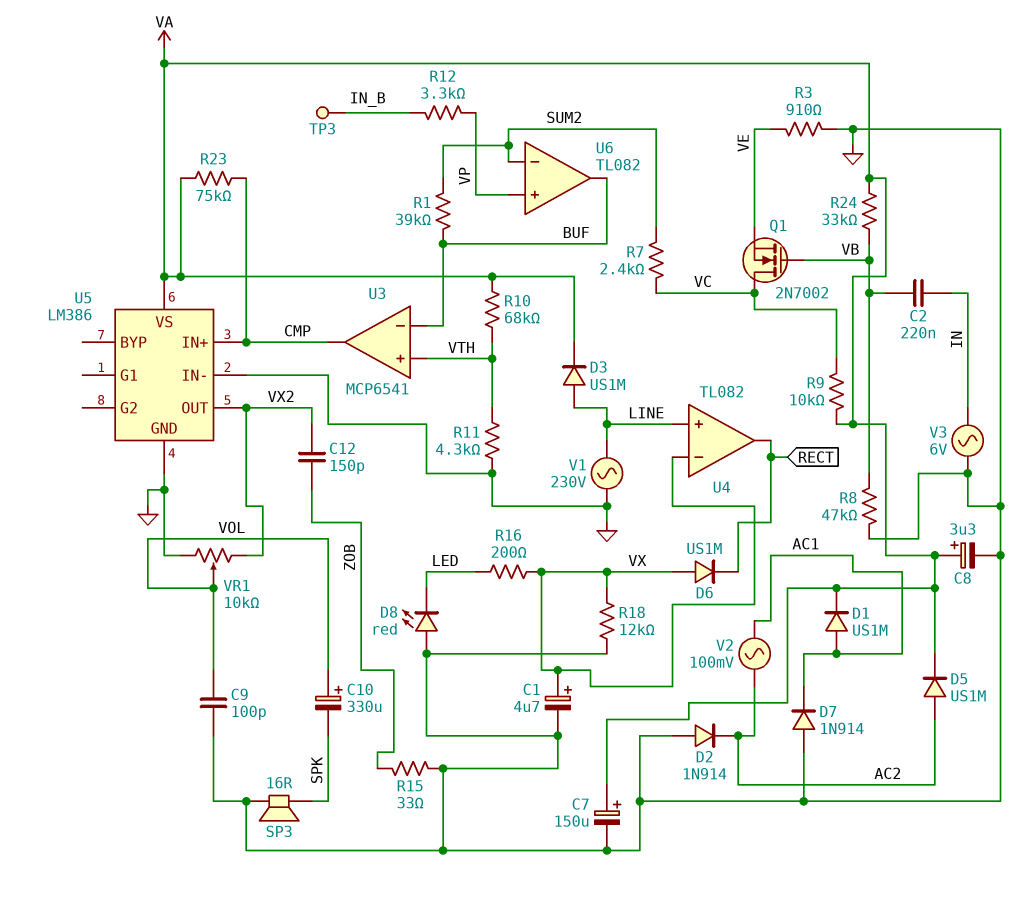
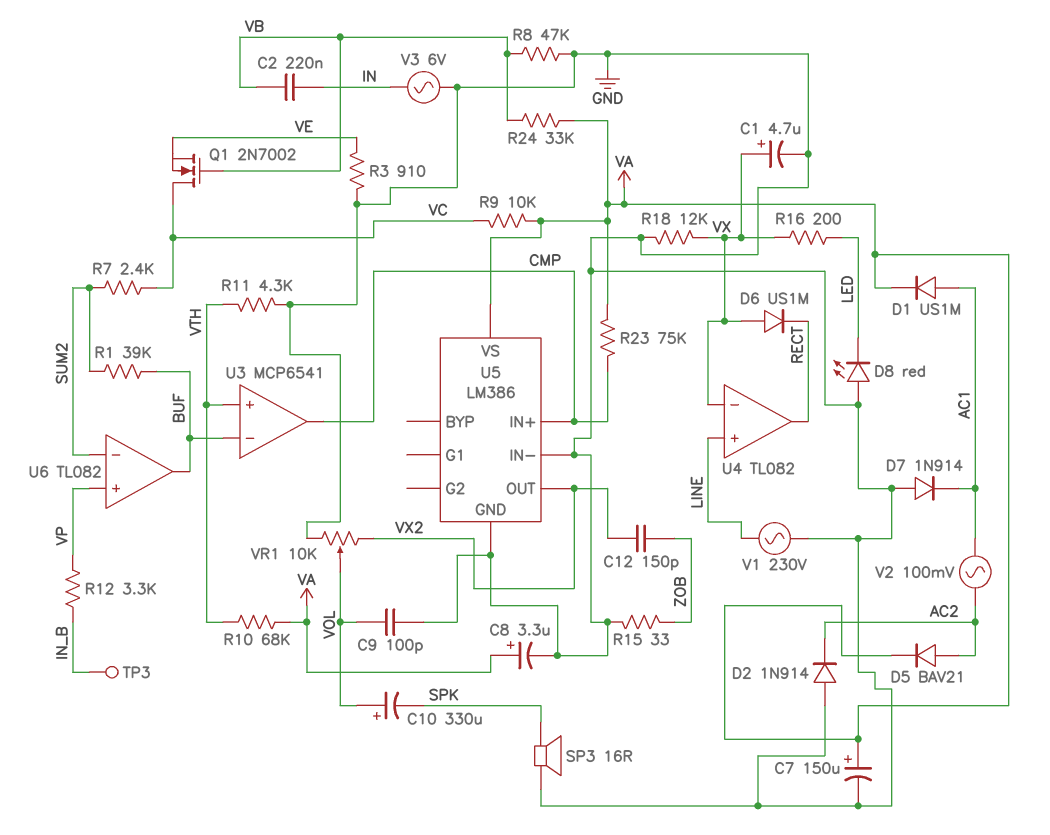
D3: diode US1M (A LINE, K VA) -> none
D5: diode US1M (A AC2, K VA) -> diode BAV21 (A AC2, K VA)

